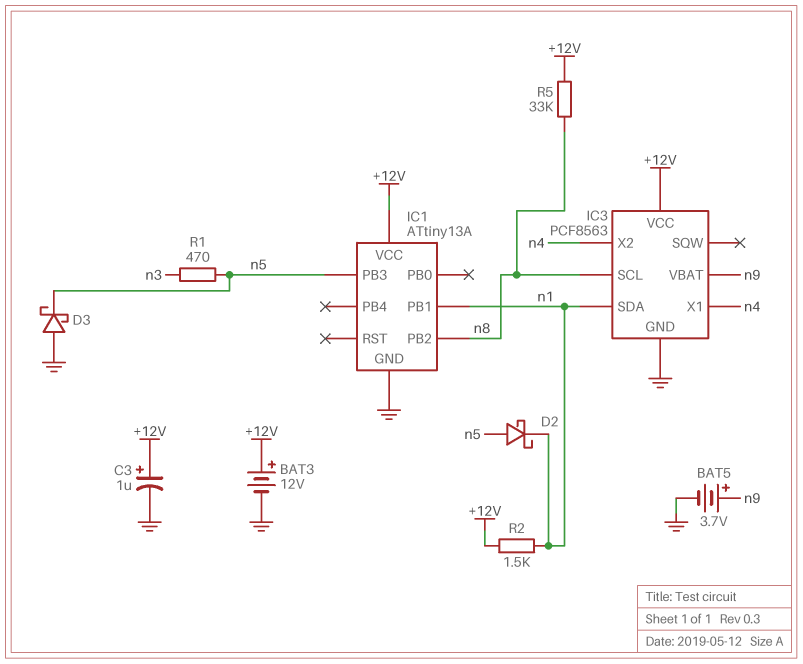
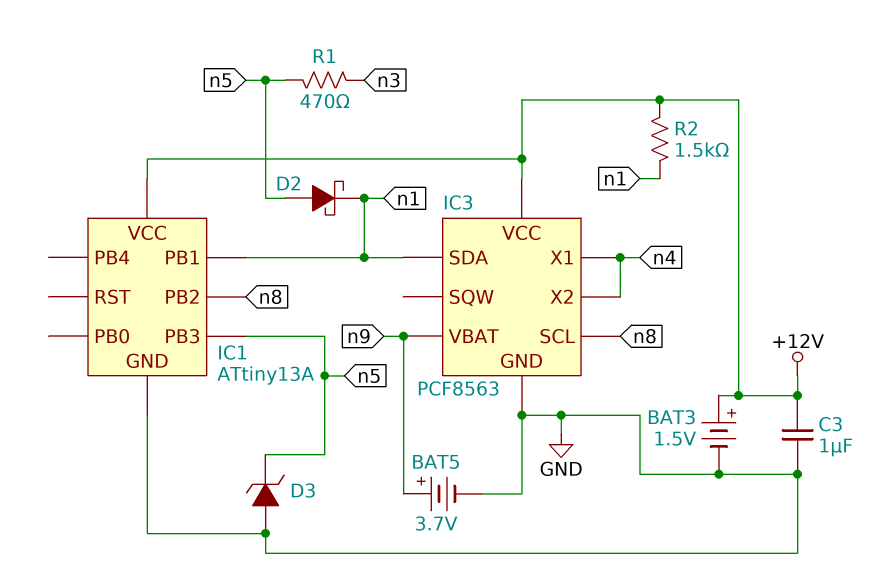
BAT3: 12V (plus +12V, minus GND) -> 1.5V (plus +12V, minus GND)
C3: 1uF (plus +12V, minus GND) -> 1uF (+12V, GND)
D3: schottky (A GND, K n5) -> zener (A GND, K n5)
R5: 33k (+12V, n8) -> none

